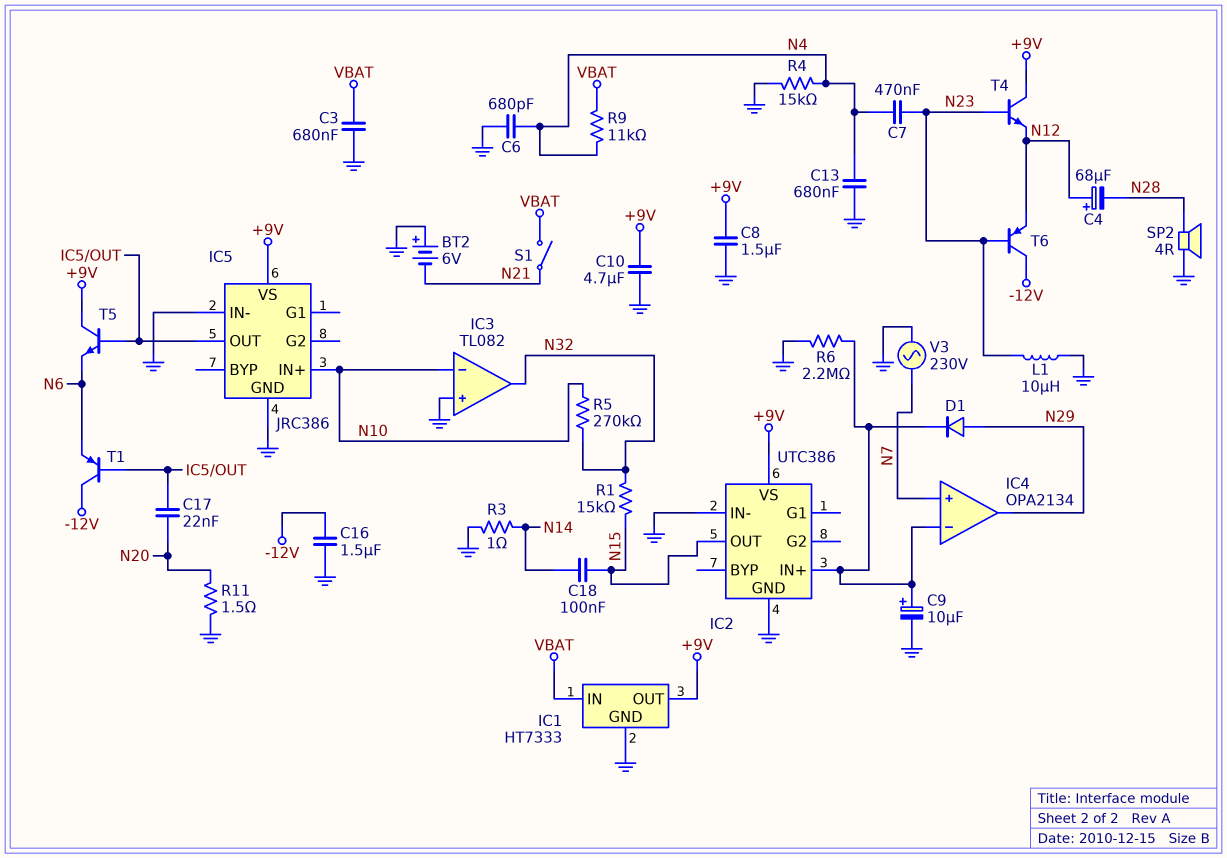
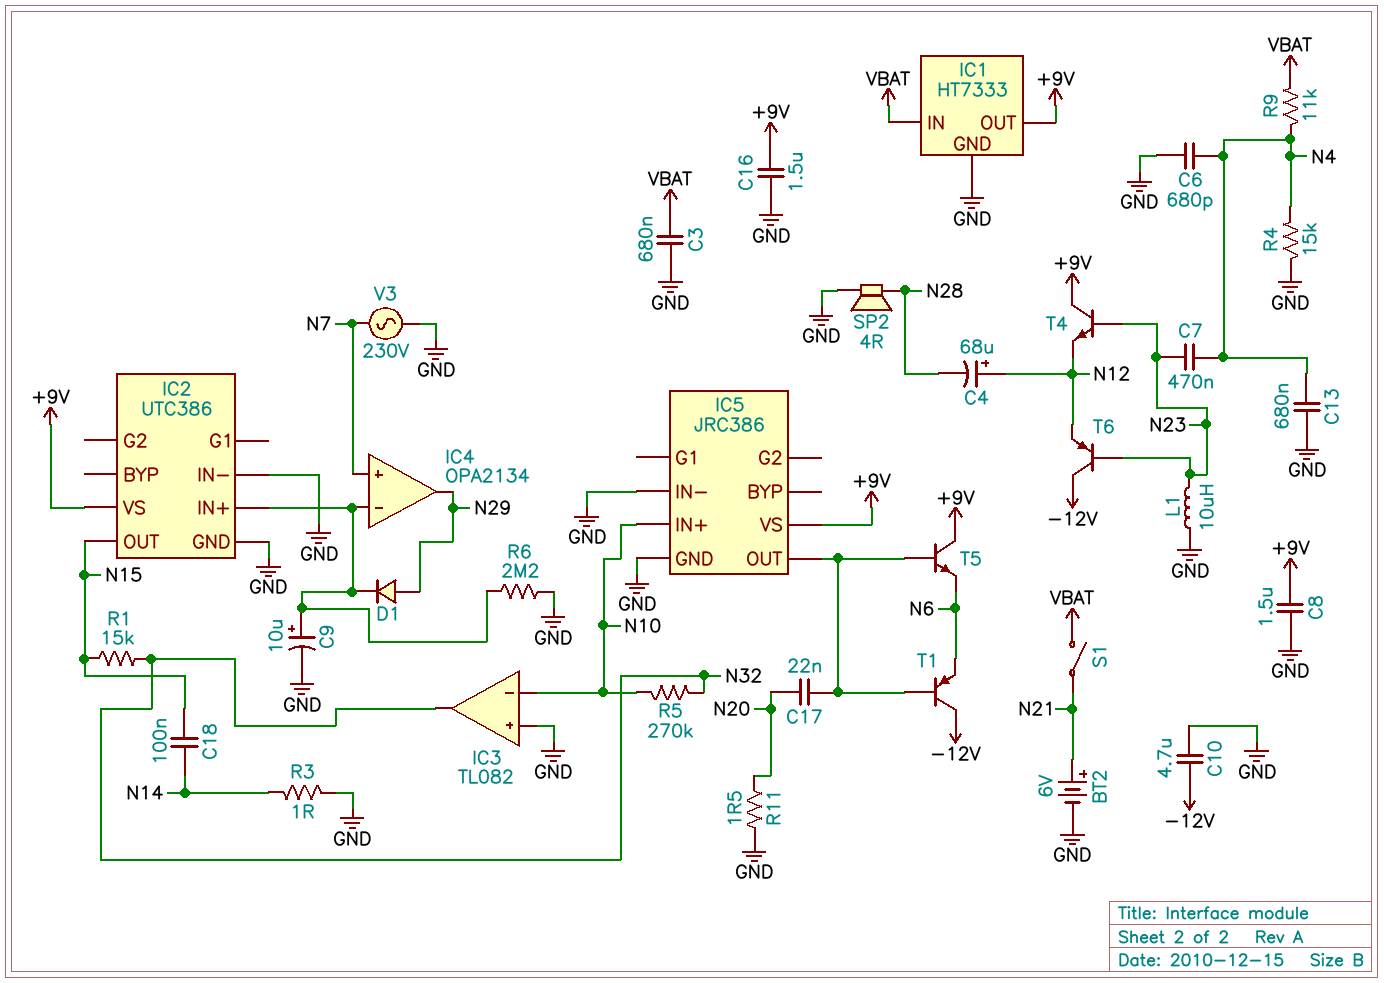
BT2: 6V (plus GND, minus N21) -> 6V (plus N21, minus GND)
C10: 4.7uF (+9V, GND) -> 4.7uF (-12V, GND)
C16: 1.5uF (-12V, GND) -> 1.5uF (+9V, GND)

